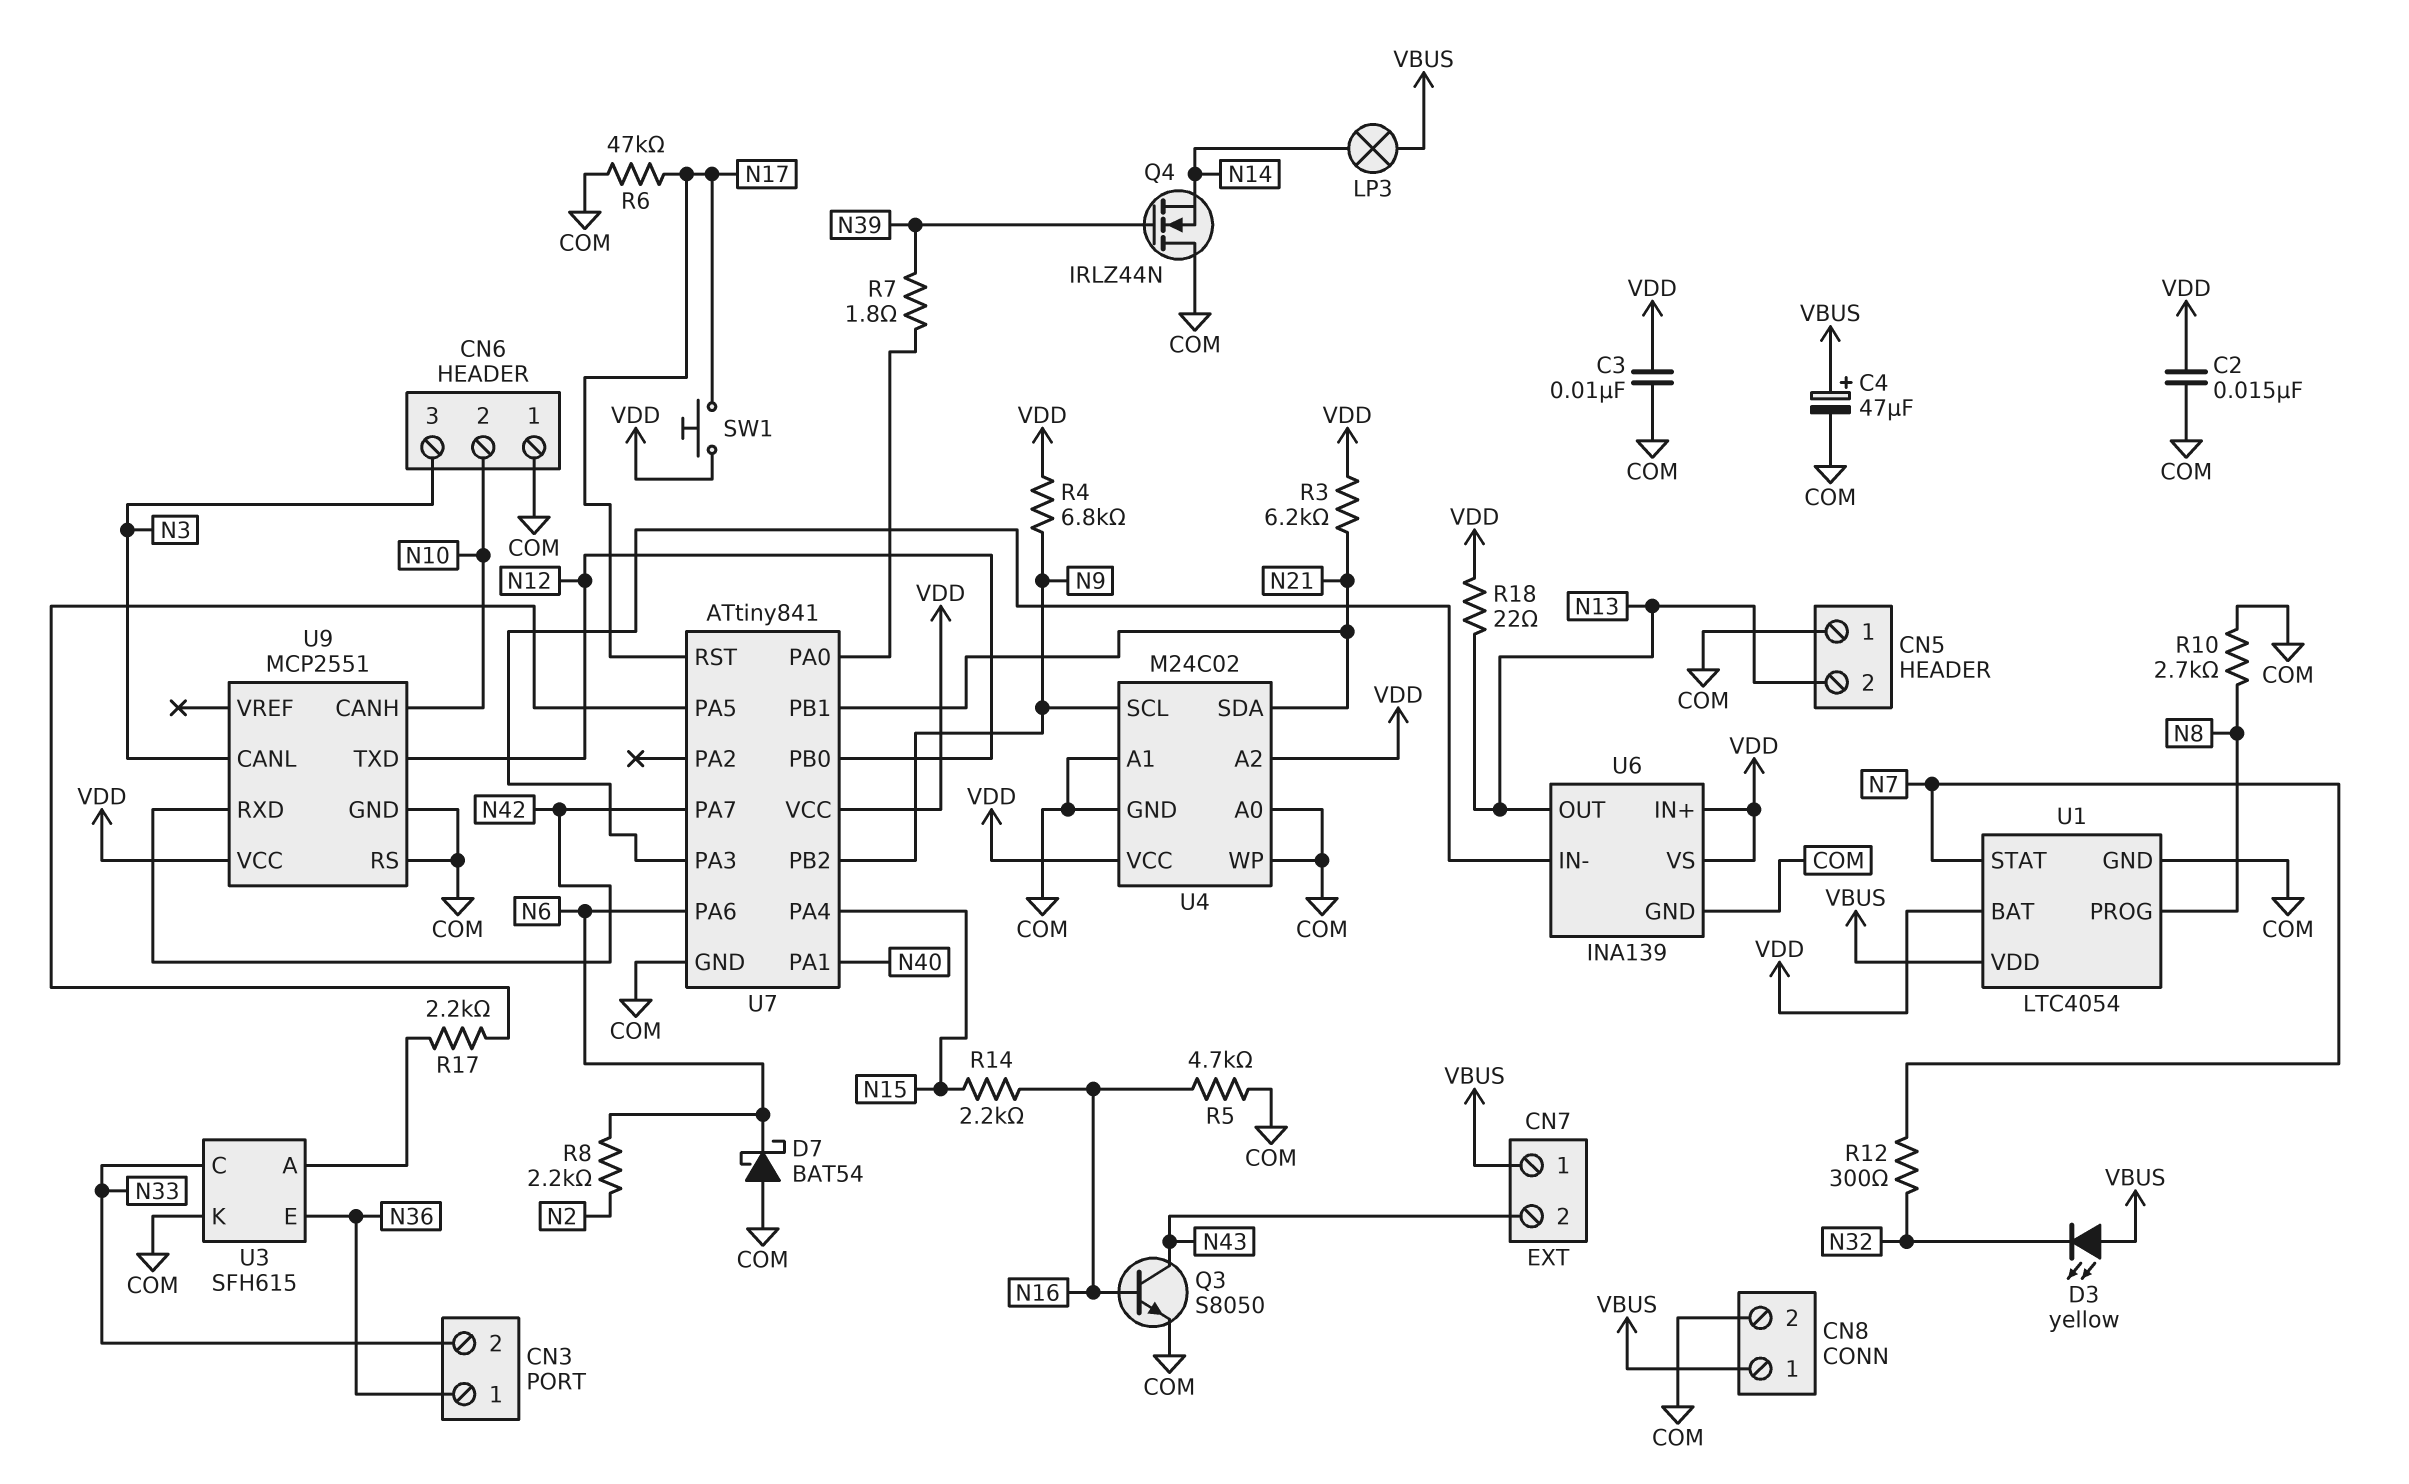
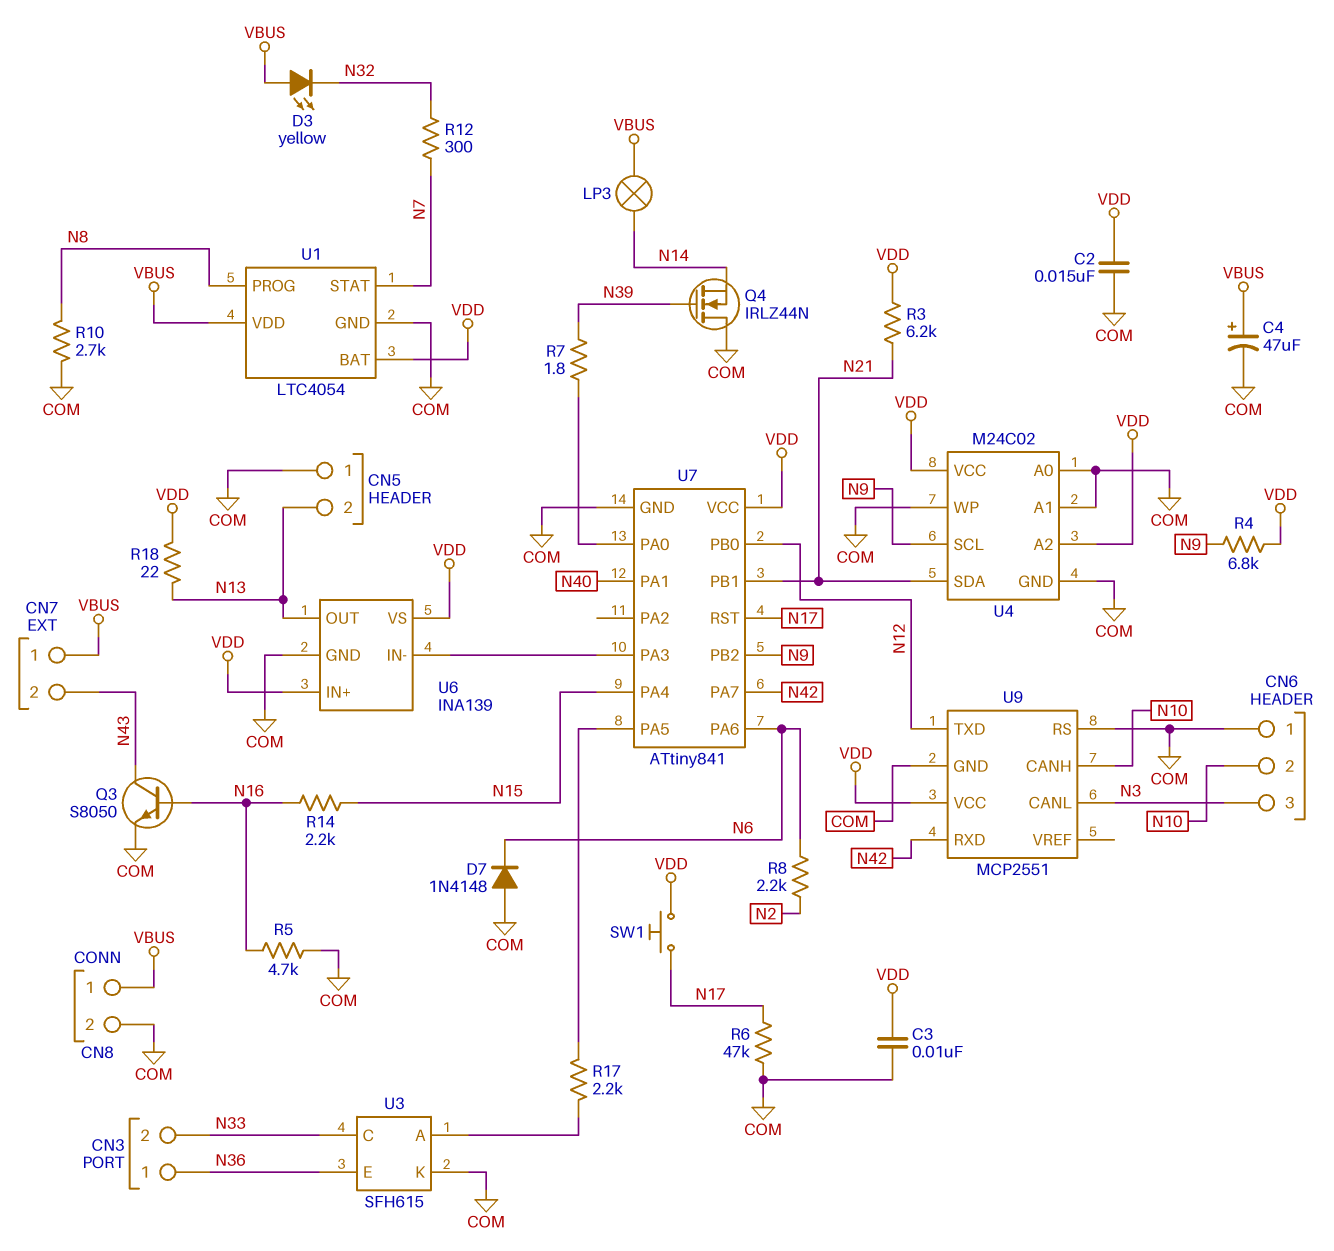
D7: schottky BAT54 (A COM, K N6) -> diode 1N4148 (A COM, K N6)

